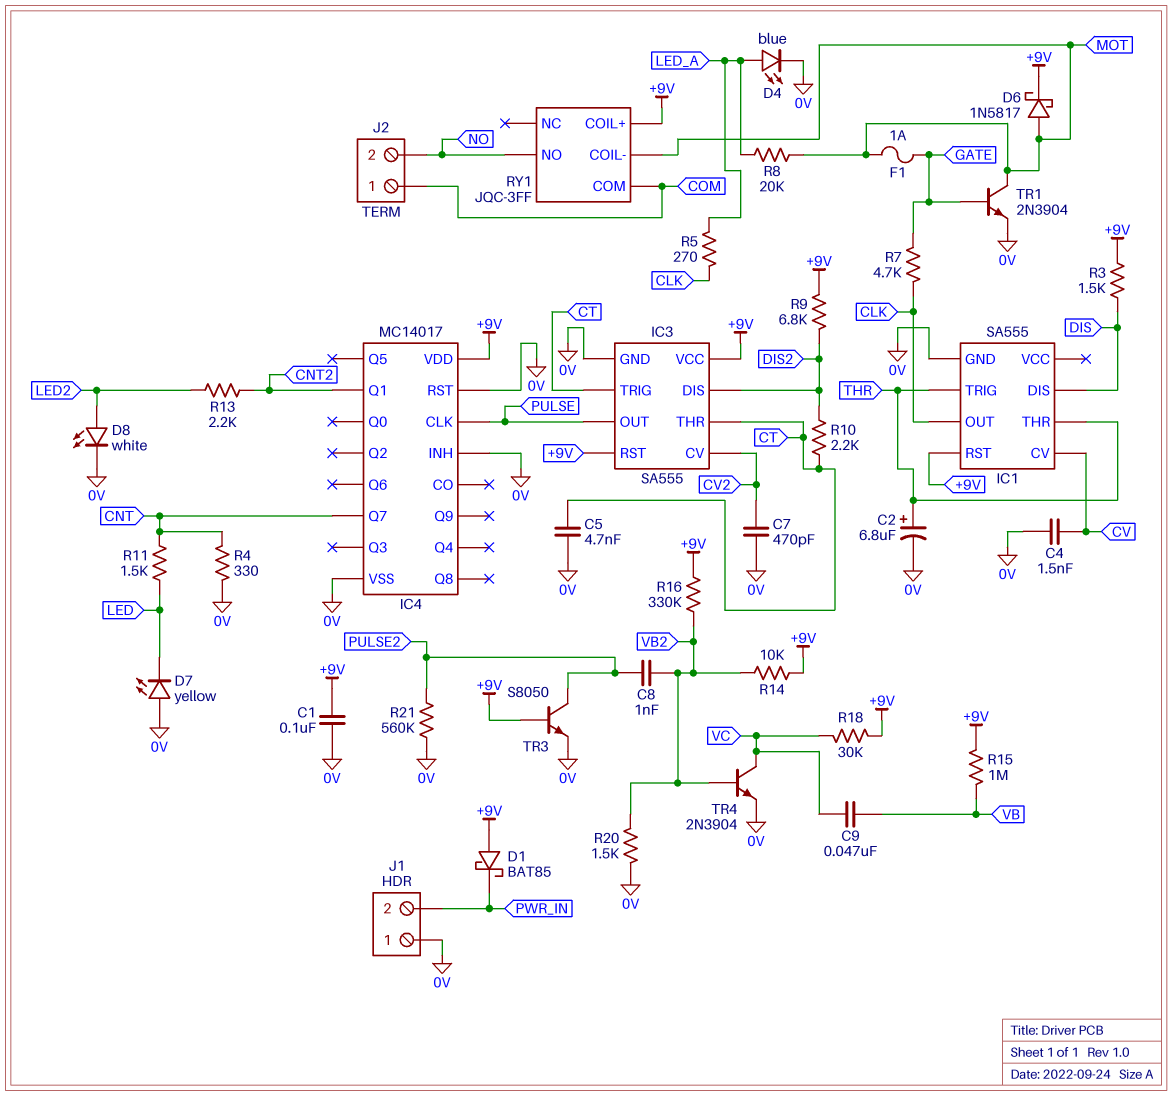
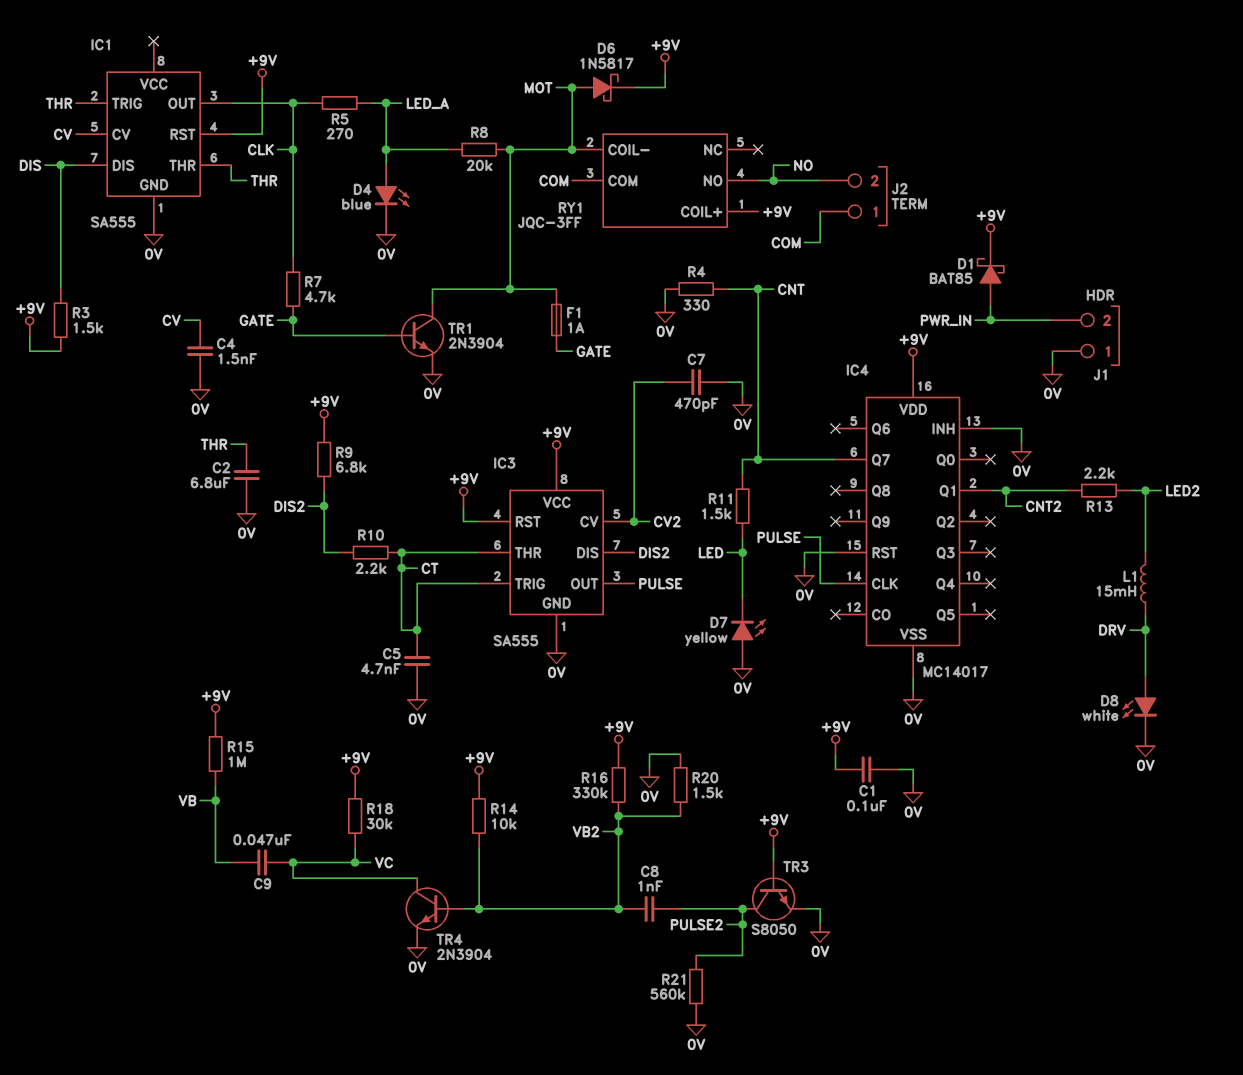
C2: 6.8uF (plus THR, minus 0V) -> 6.8uF (0V, THR)
D1: schottky BAT85 (A +9V, K PWR_IN) -> schottky BAT85 (A PWR_IN, K +9V)
D8: LED white (A LED2, K 0V) -> LED white (A DRV, K 0V)
L1: none -> 15mH (DRV, LED2)

